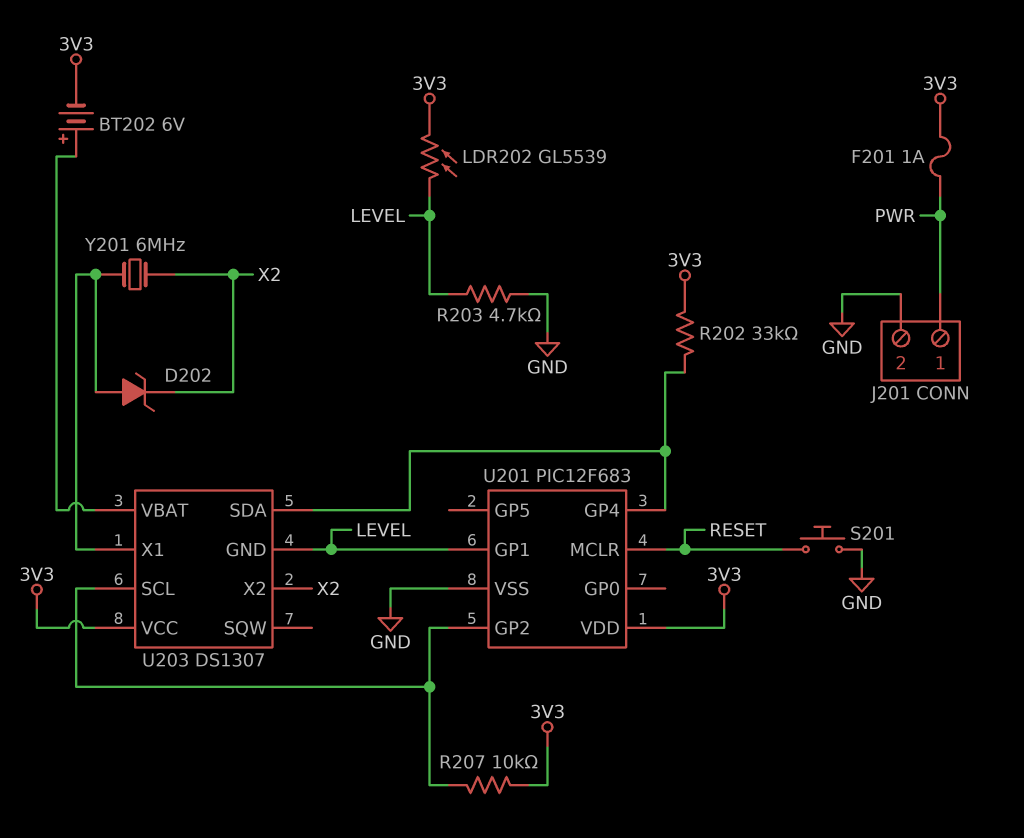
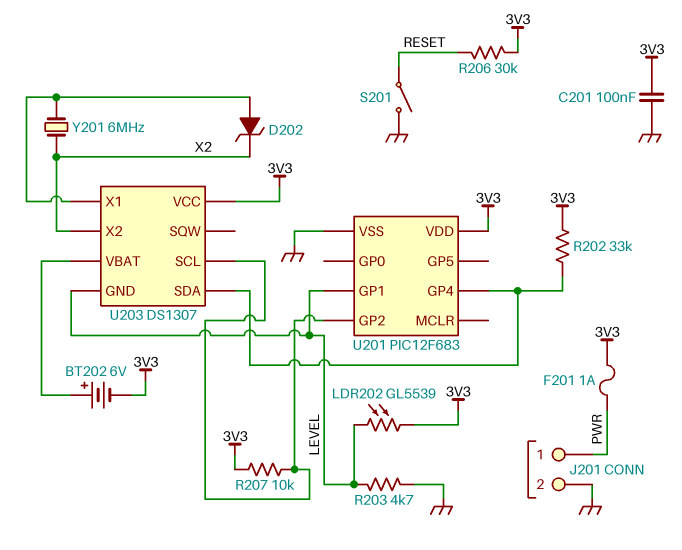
C201: none -> 100nF (3V3, GND)
R206: none -> 30k (3V3, RESET)
S201: button (GND, RESET) -> switch (GND, RESET)
U201 pin MCLR: RESET -> none

